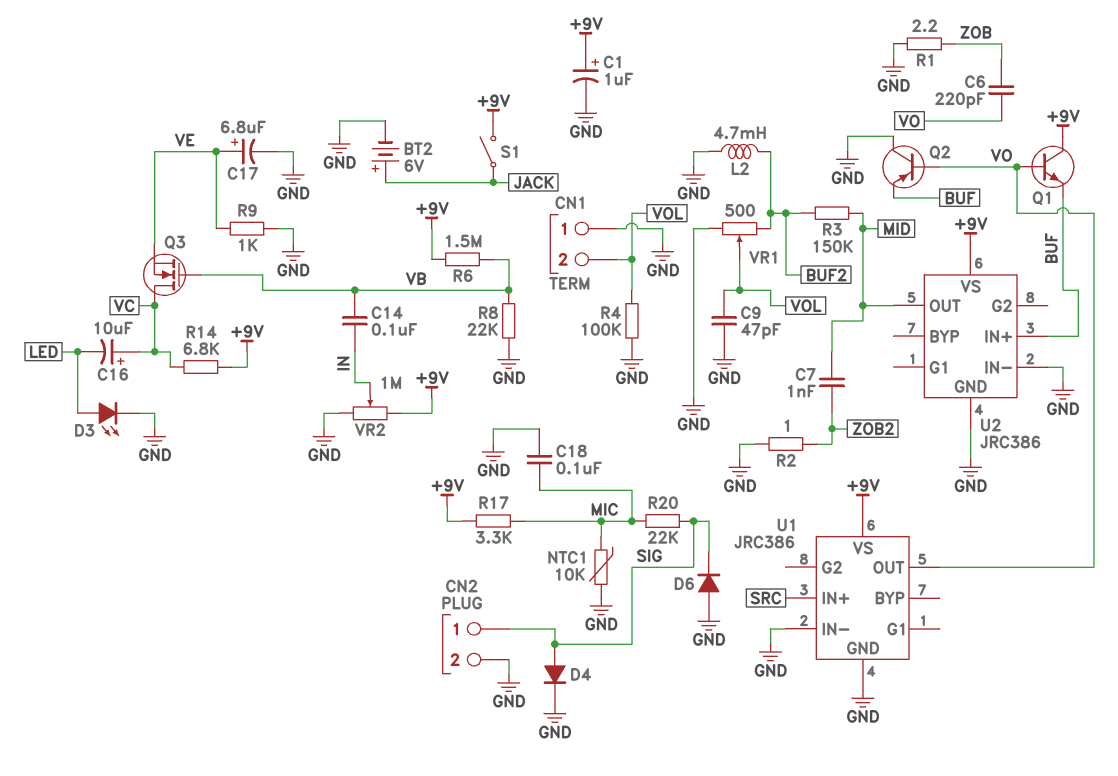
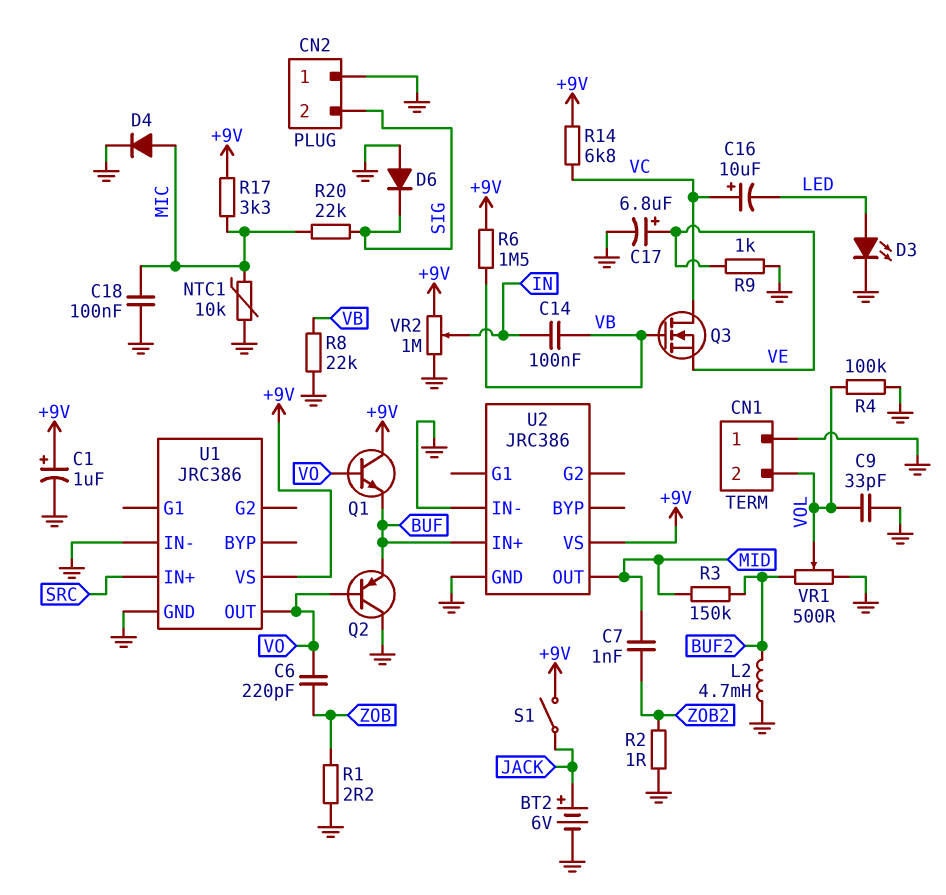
C9: 47pF (GND, VOL) -> 33pF (GND, VOL)
CN2 pin 1: SIG -> GND
CN2 pin 2: GND -> SIG
D4: diode (A SIG, K GND) -> diode (A MIC, K GND)

